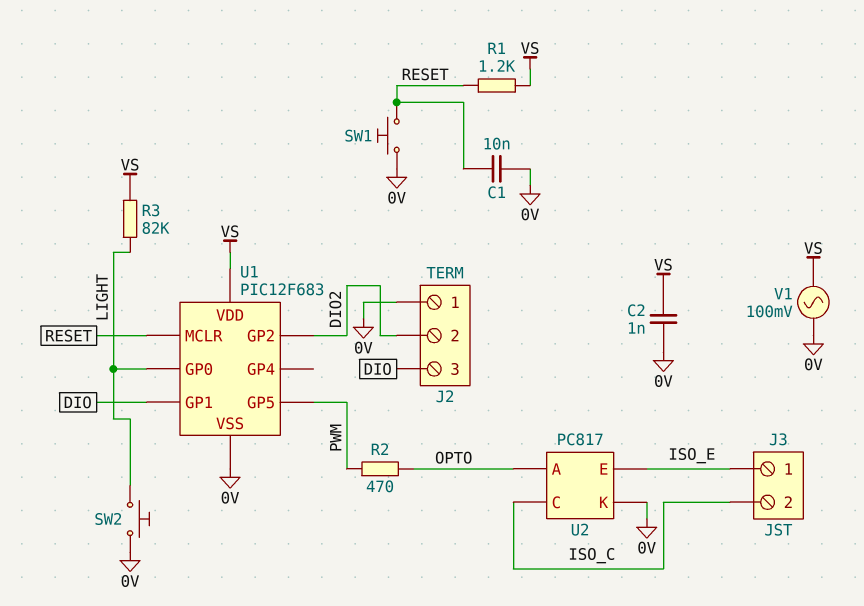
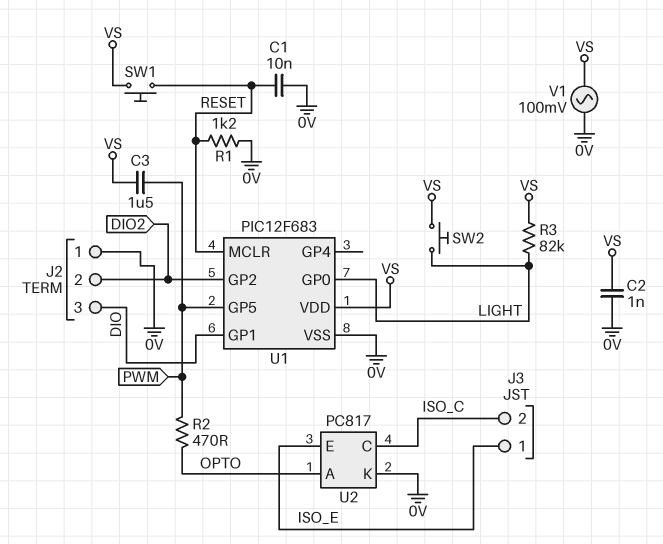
C3: none -> 1.5uF (PWM, VS)
R1: 1.2k (RESET, VS) -> 1.2k (0V, RESET)
SW1: button (0V, RESET) -> button (RESET, VS)
SW2: button (0V, LIGHT) -> button (LIGHT, VS)

